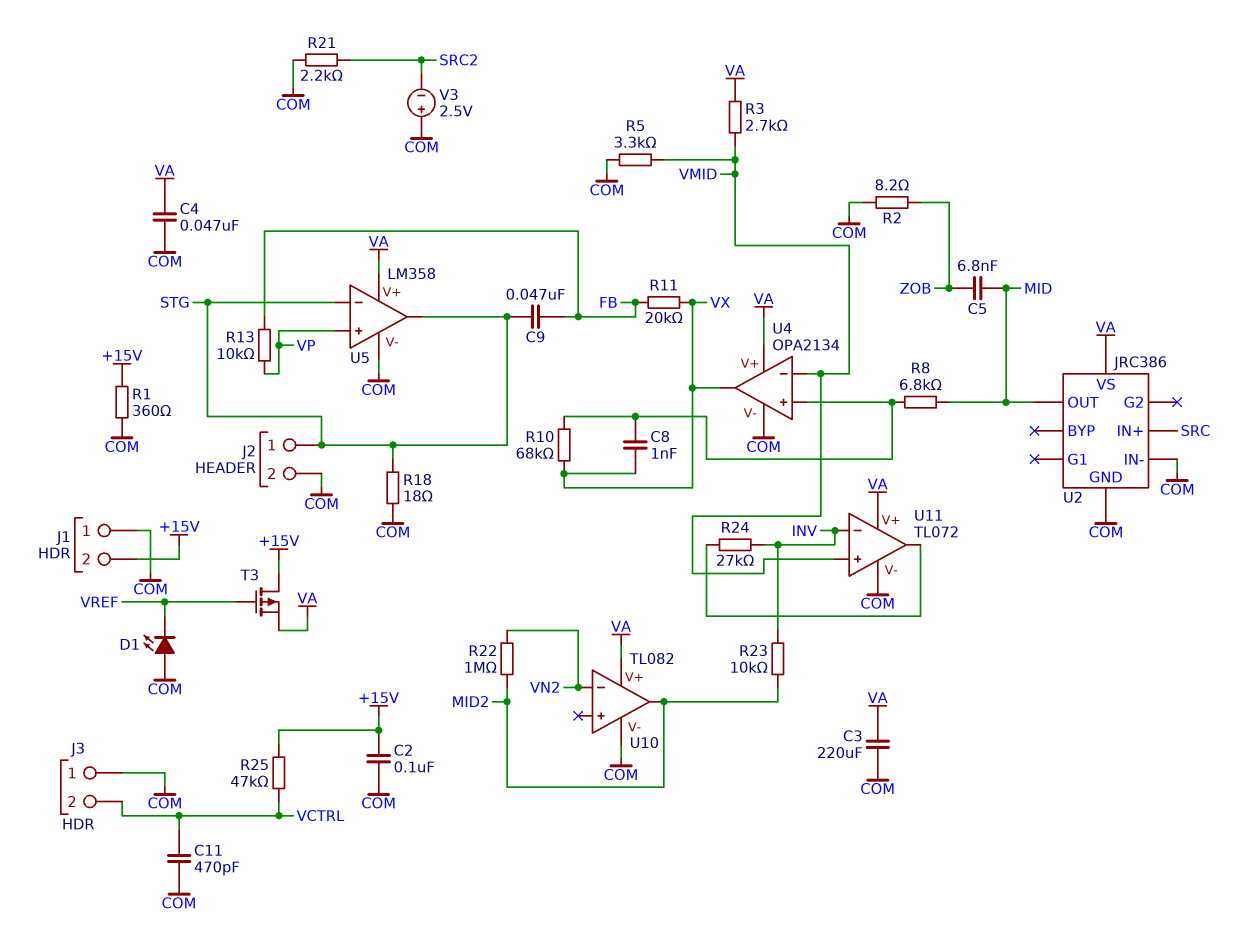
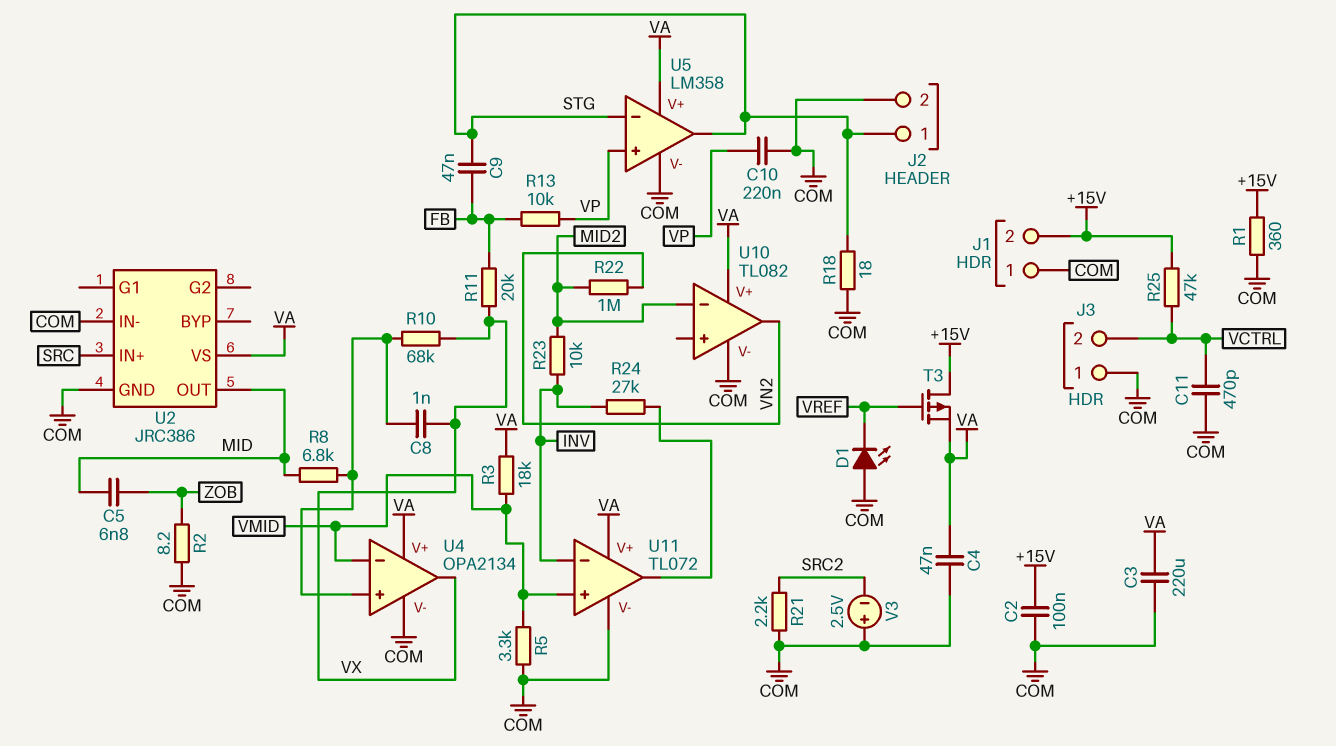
C10: none -> 220nF (COM, VP)
R3: 2.7k (VA, VMID) -> 18k (VA, VMID)
U10 pin in-: VN2 -> MID2
U10 pin out: MID2 -> VN2

